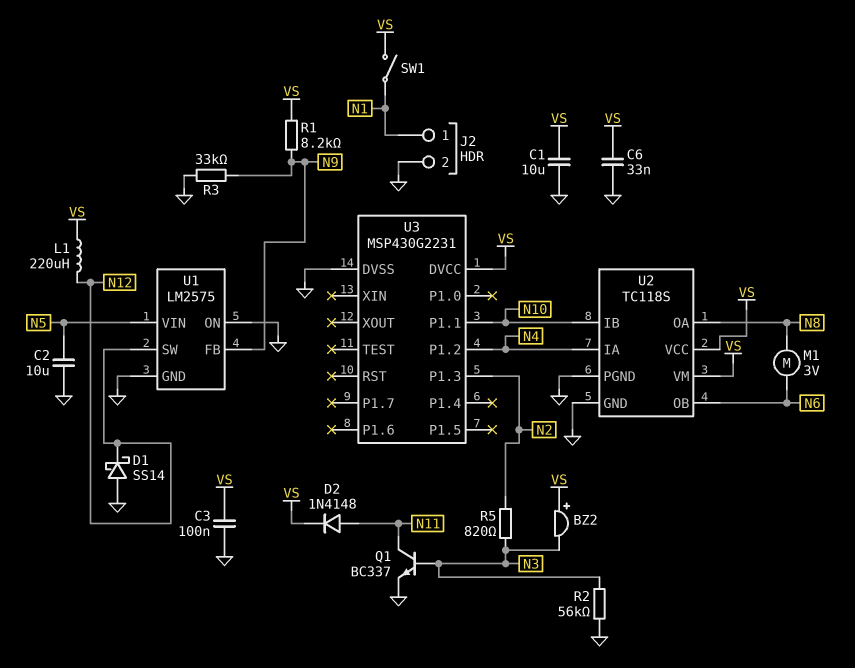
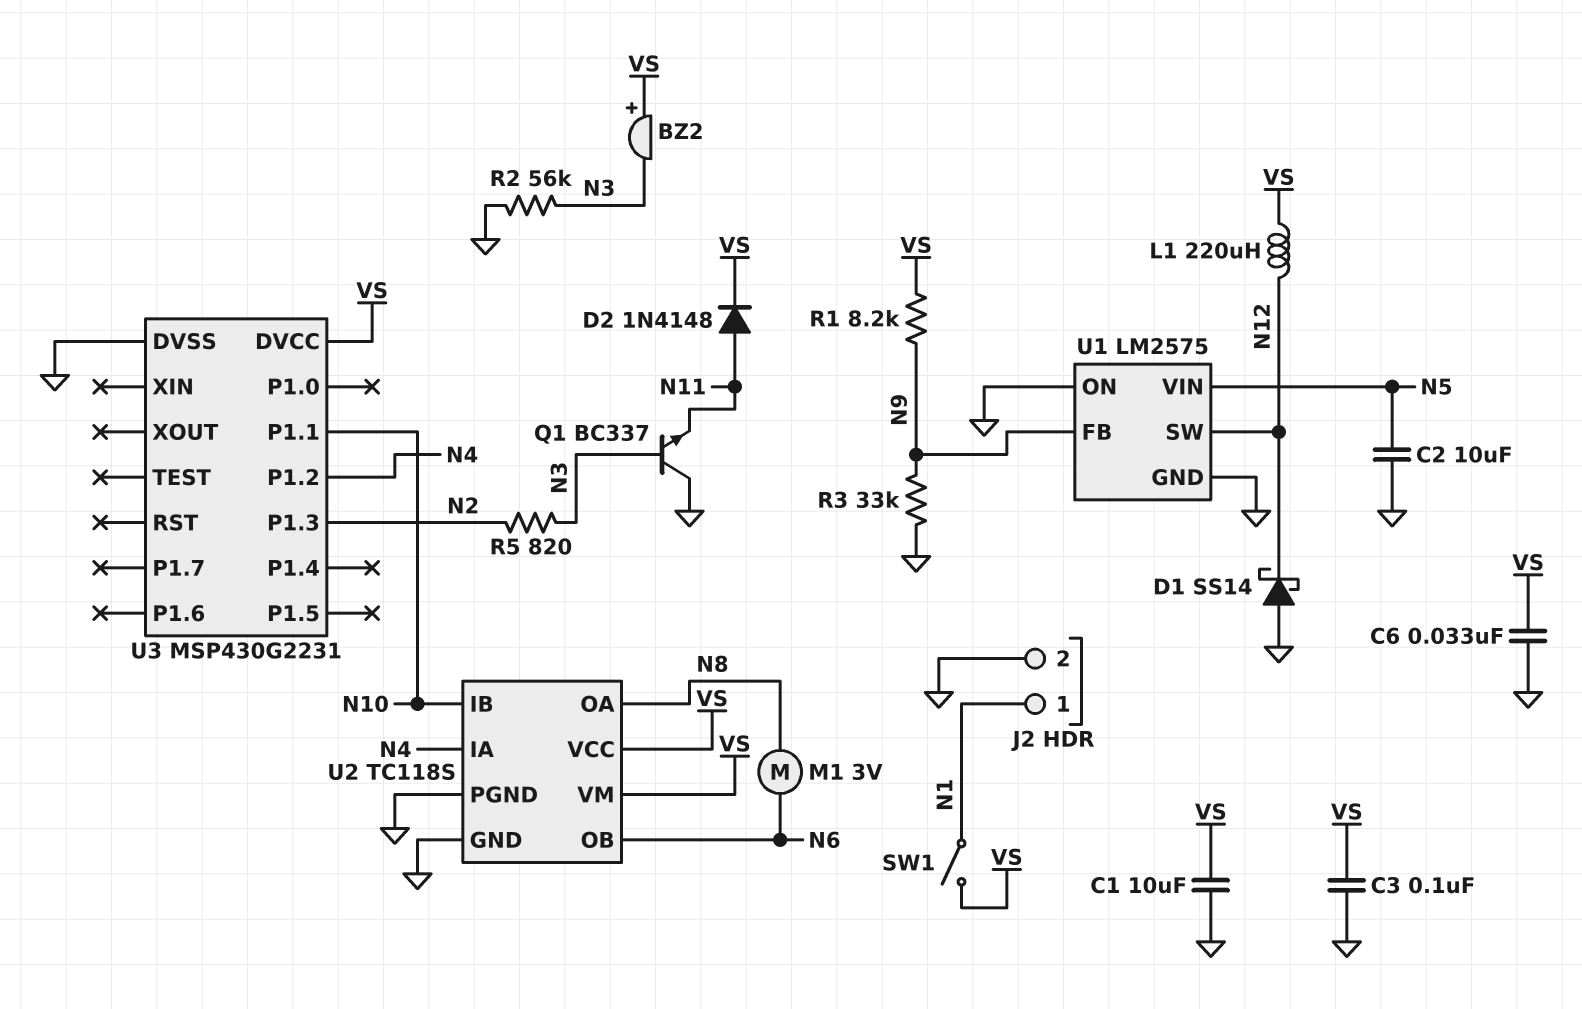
Q1: NPN BC337 (B N3, C N11, E GND) -> NPN BC337 (B N3, C GND, E N11)

